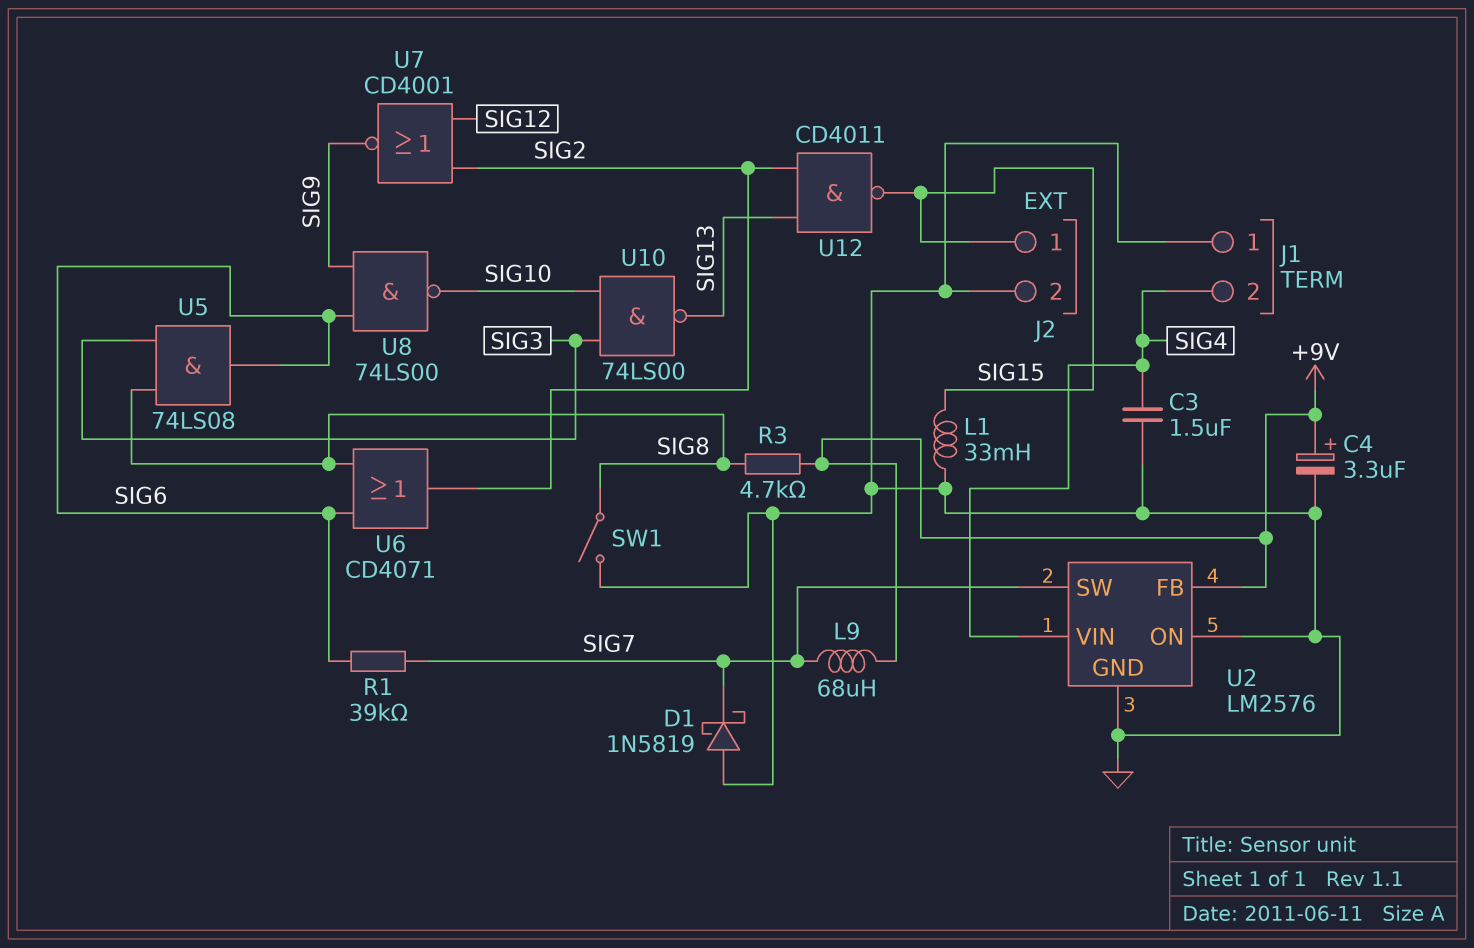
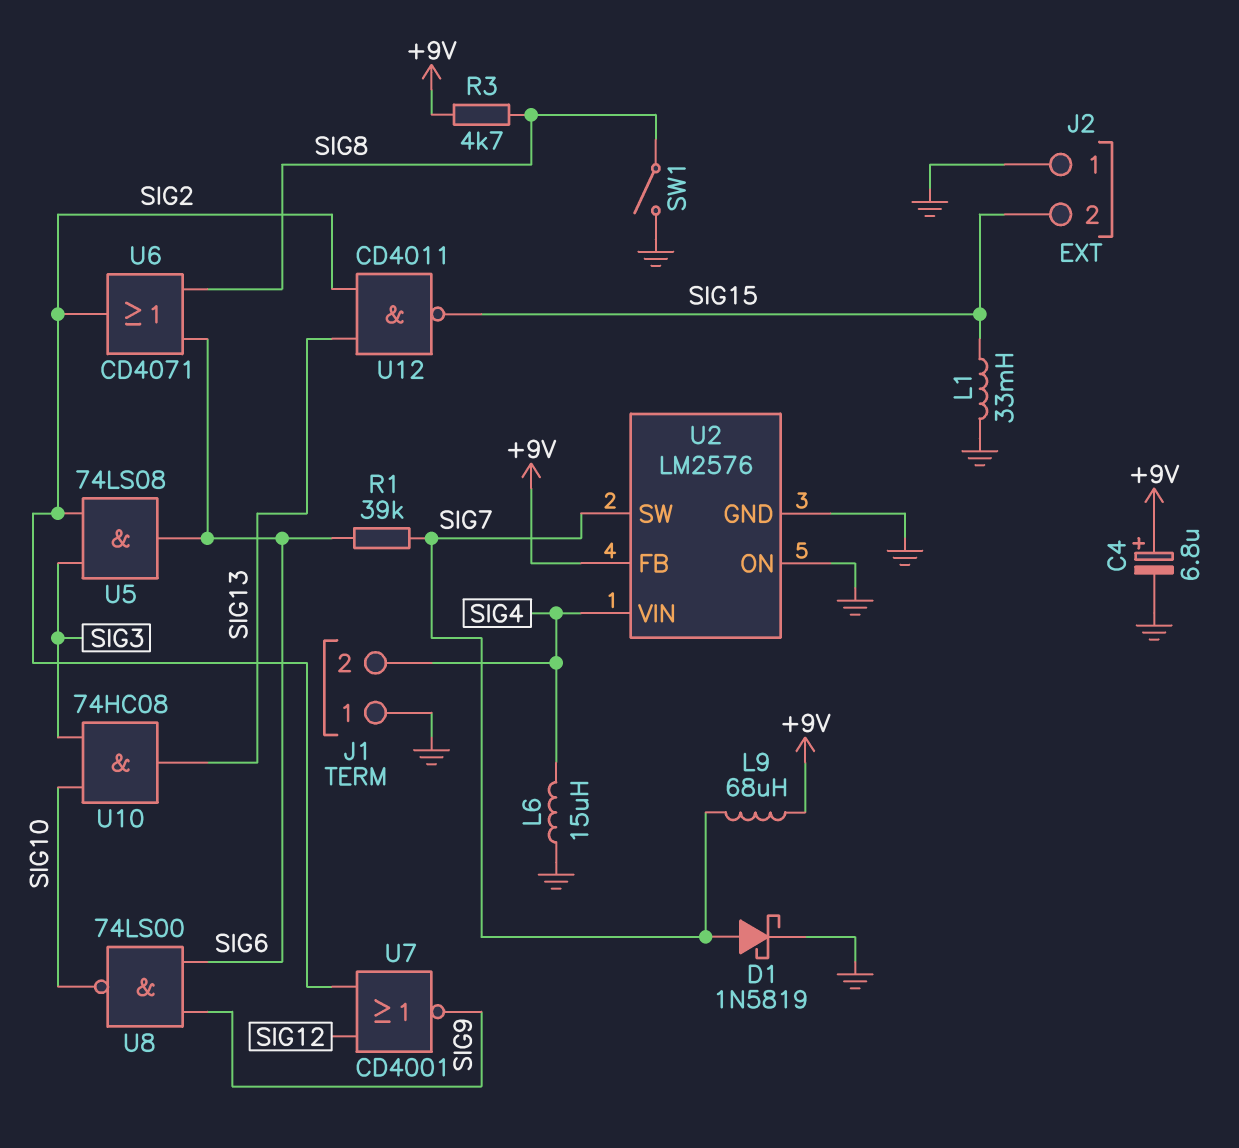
C3: 1.5uF (GND, SIG4) -> none
C4: 3.3uF (plus +9V, minus GND) -> 6.8uF (plus +9V, minus GND)
D1: schottky 1N5819 (A GND, K SIG7) -> schottky 1N5819 (A SIG7, K GND)
J2 pin 1: SIG15 -> GND
J2 pin 2: GND -> SIG15
L6: none -> 15uH (GND, SIG4)
U5: AND 74LS08 (in SIG3, in SIG8, out SIG6) -> AND 74LS08 (in SIG2, in SIG3, out SIG6)
U10: NAND 74LS00 (in SIG3, in SIG10, out SIG13) -> AND 74HC08 (in SIG3, in SIG10, out SIG13)

